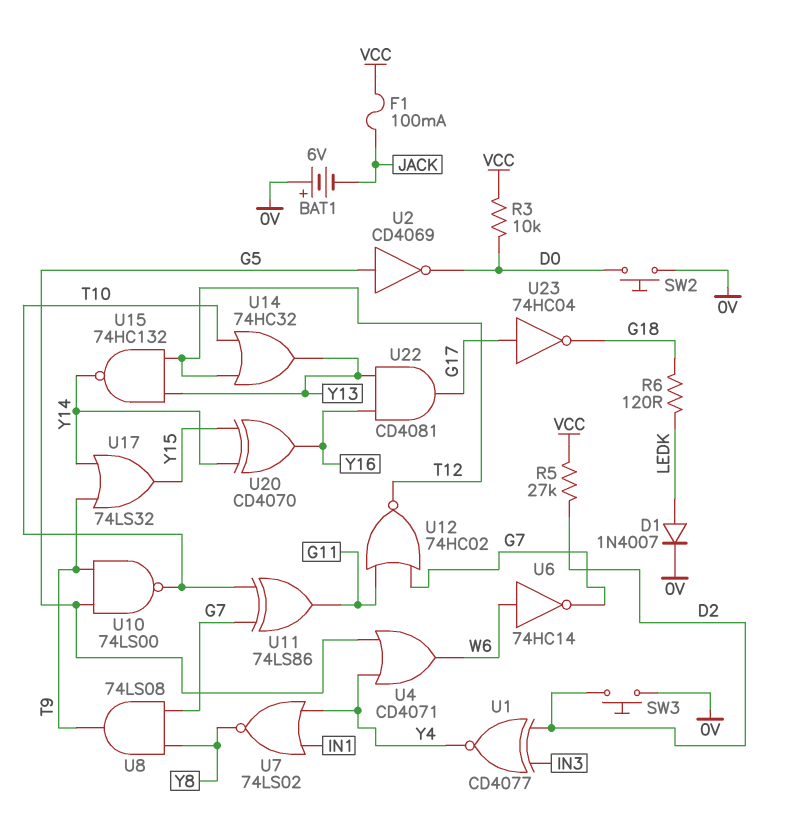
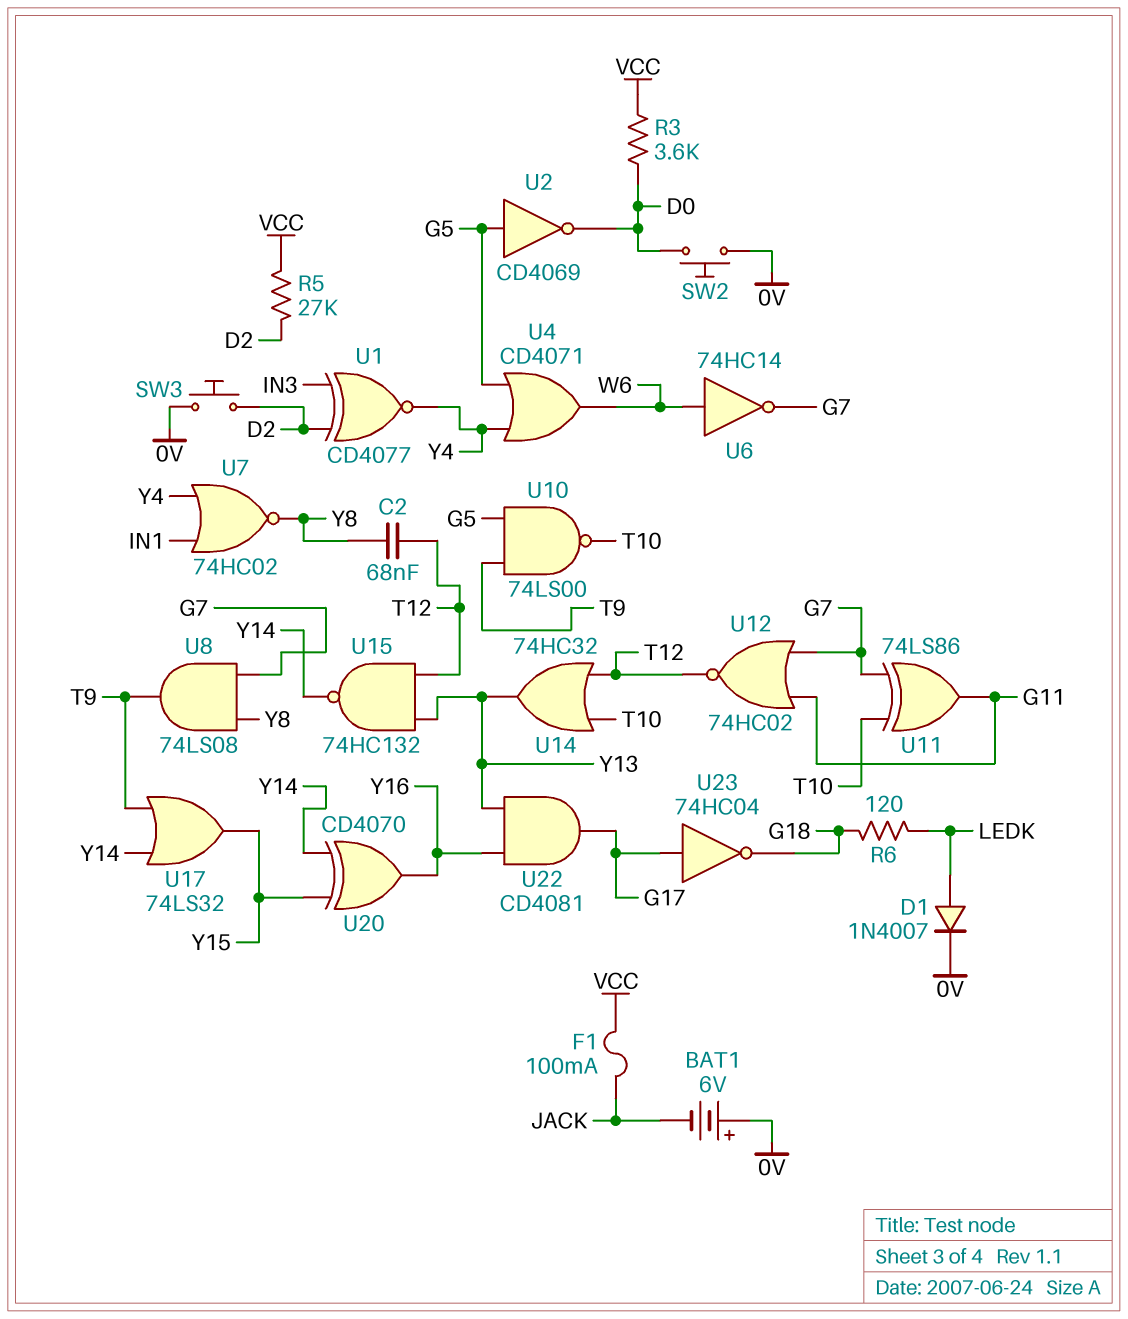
C2: none -> 68nF (T12, Y8)
R3: 10k (D0, VCC) -> 3.6k (D0, VCC)
U7: NOR 74LS02 (in IN1, in Y4, out Y8) -> NOR 74HC02 (in IN1, in Y4, out Y8)

